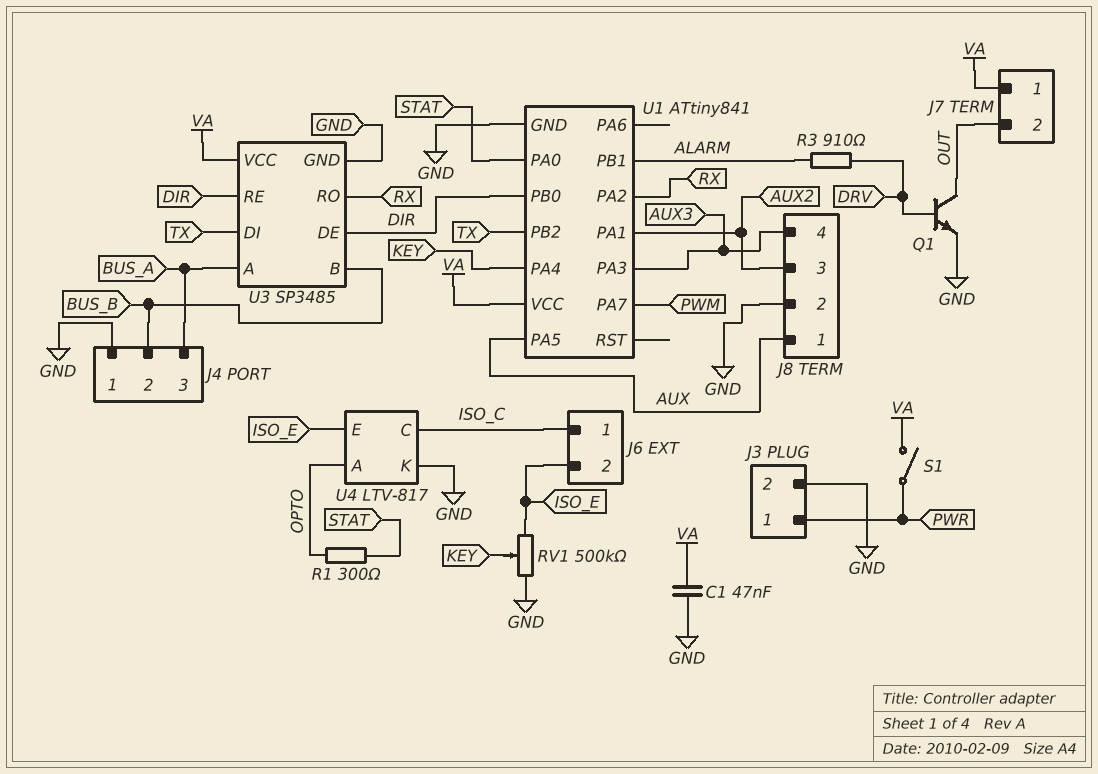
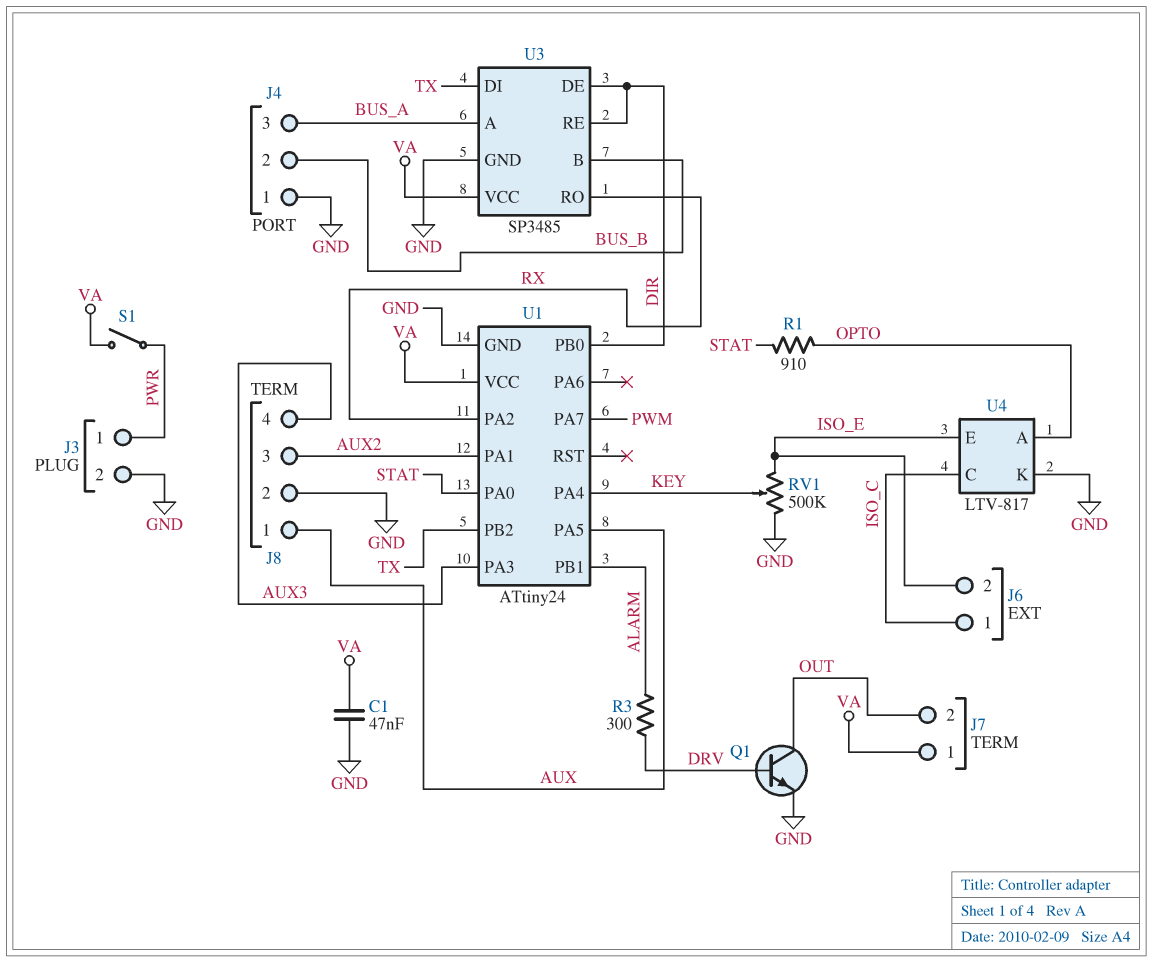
R1: 300 (OPTO, STAT) -> 910 (OPTO, STAT)
R3: 910 (ALARM, DRV) -> 300 (ALARM, DRV)
U1: ATtiny841 -> ATtiny24

